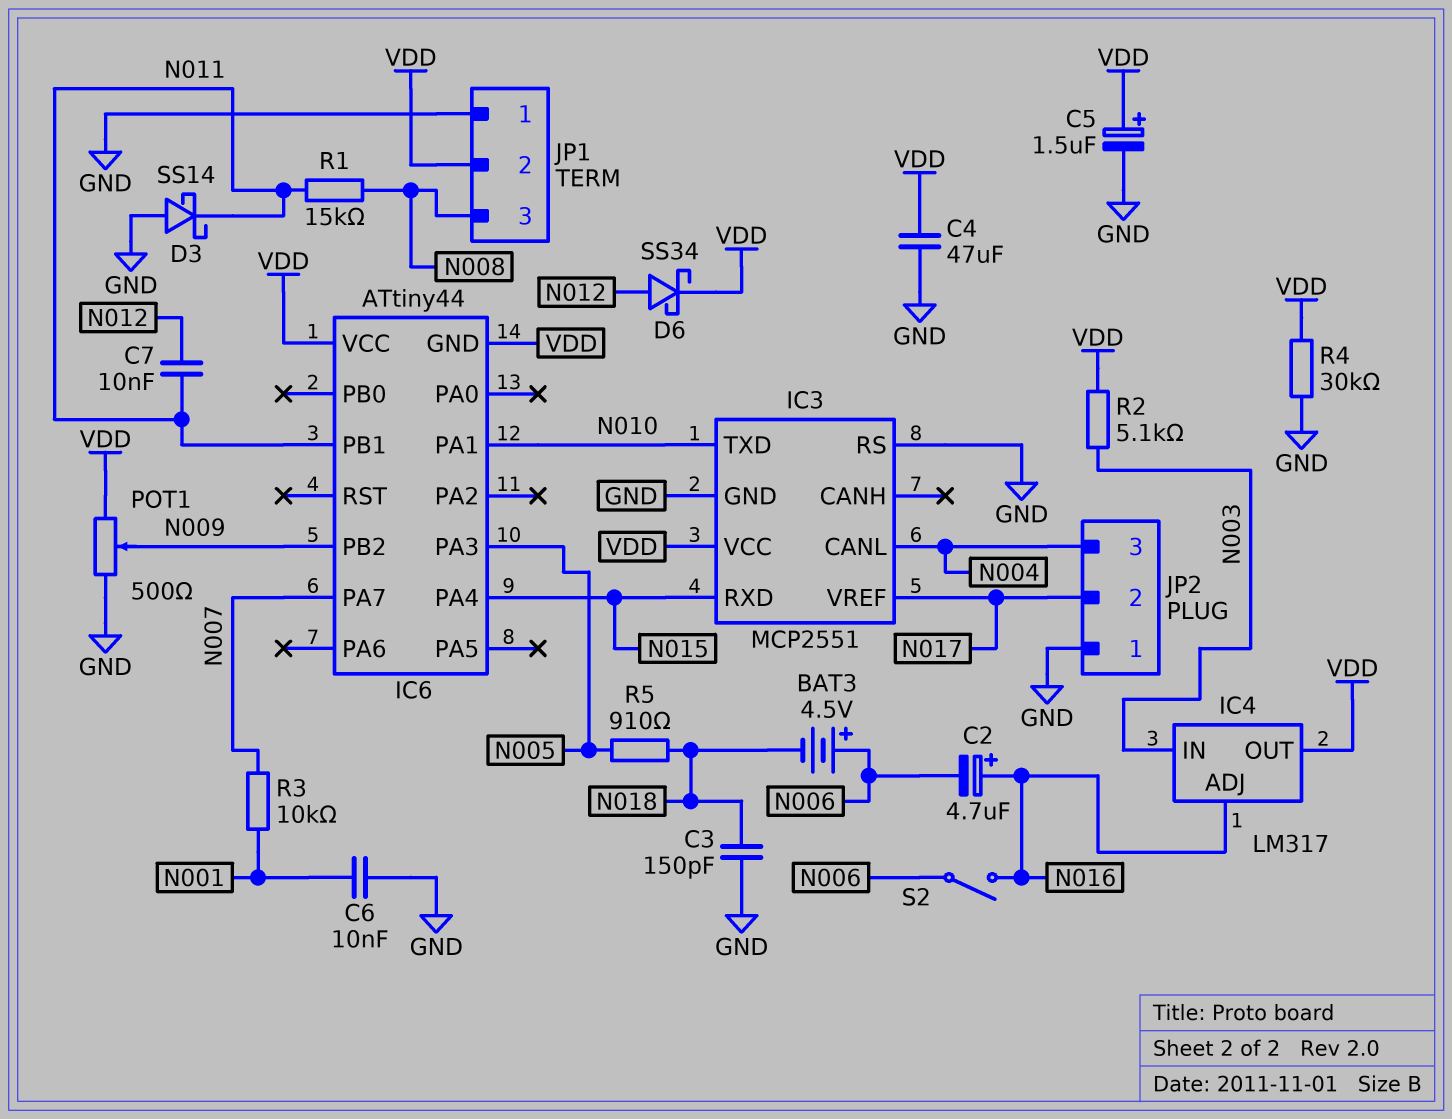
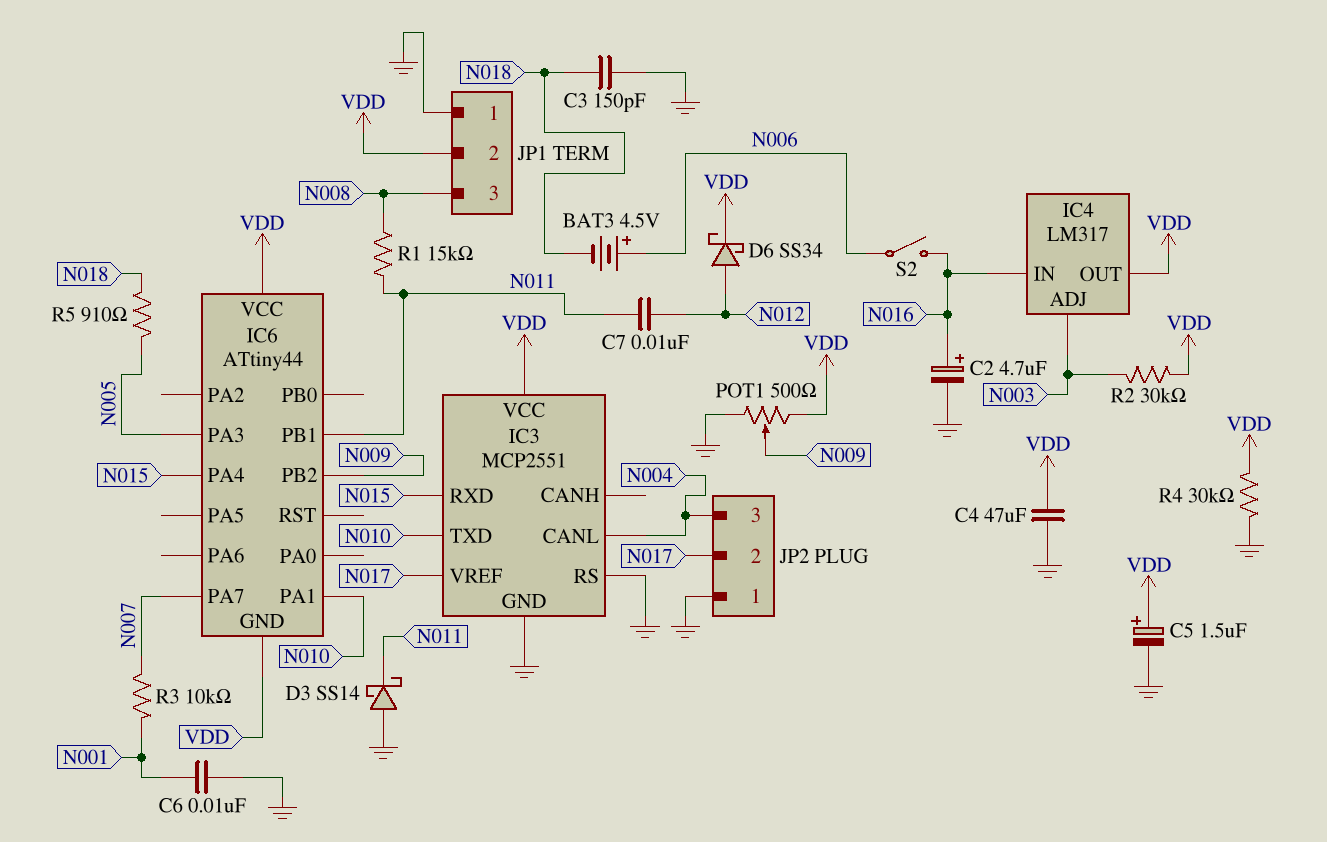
C2: 4.7uF (plus N016, minus N006) -> 4.7uF (plus N016, minus GND)
IC4 pin ADJ: N016 -> N003
IC4 pin IN: N003 -> N016
R2: 5.1k (N003, VDD) -> 30k (N003, VDD)

